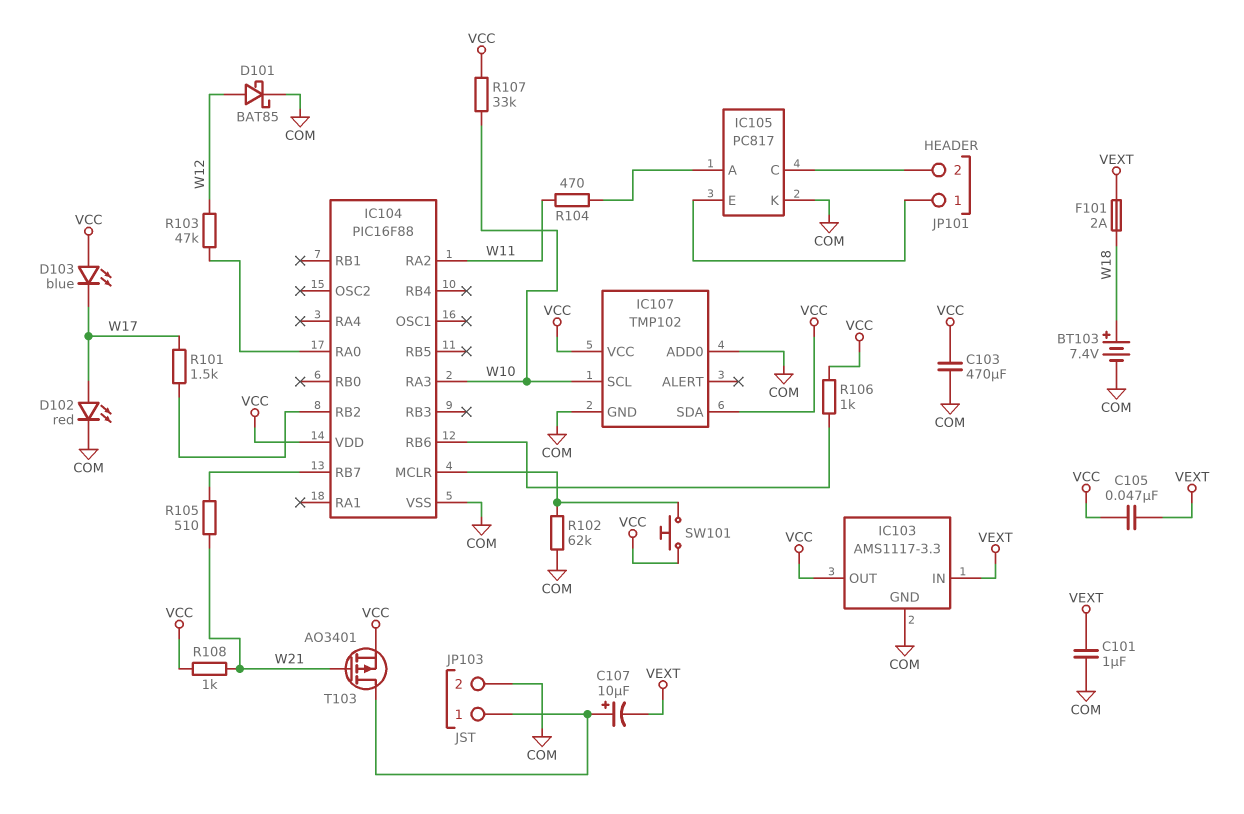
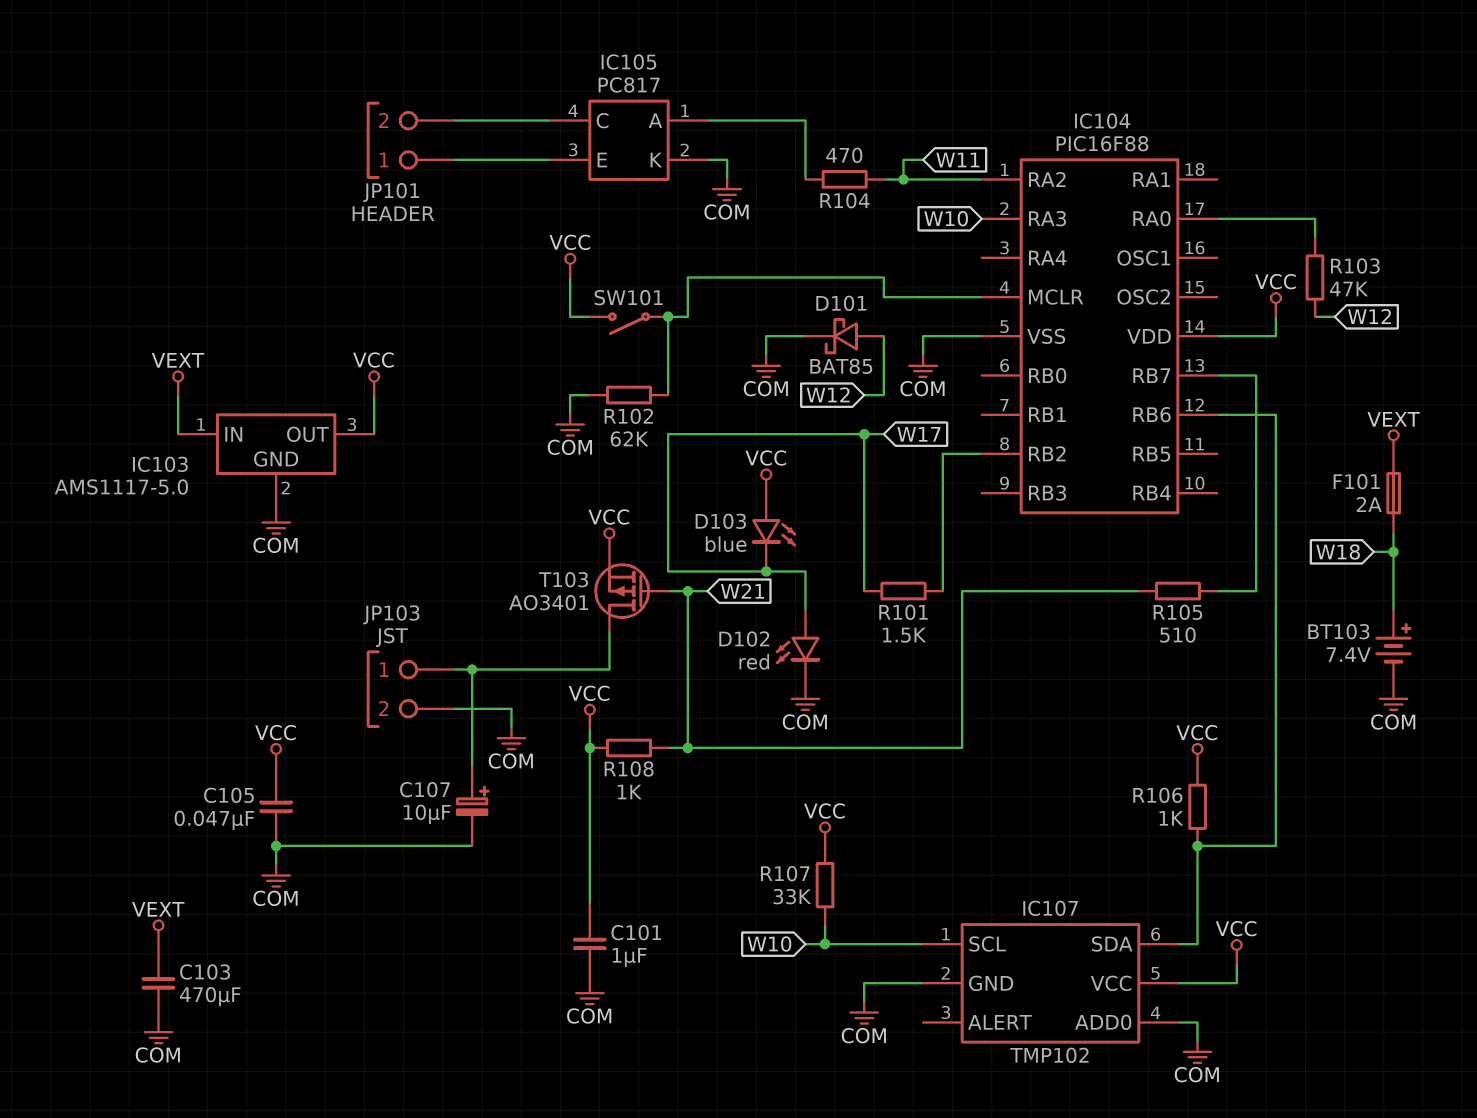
C101: 1uF (COM, VEXT) -> 1uF (COM, VCC)
C103: 470uF (COM, VCC) -> 470uF (COM, VEXT)
C105: 47nF (VCC, VEXT) -> 47nF (COM, VCC)
C107: 10uF (plus JP103/1, minus VEXT) -> 10uF (plus JP103/1, minus COM)
IC103: AMS1117-3.3 -> AMS1117-5.0
IC107 pin SDA: VCC -> IC104/RB6
SW101: button (IC104/MCLR, VCC) -> switch (IC104/MCLR, VCC)

